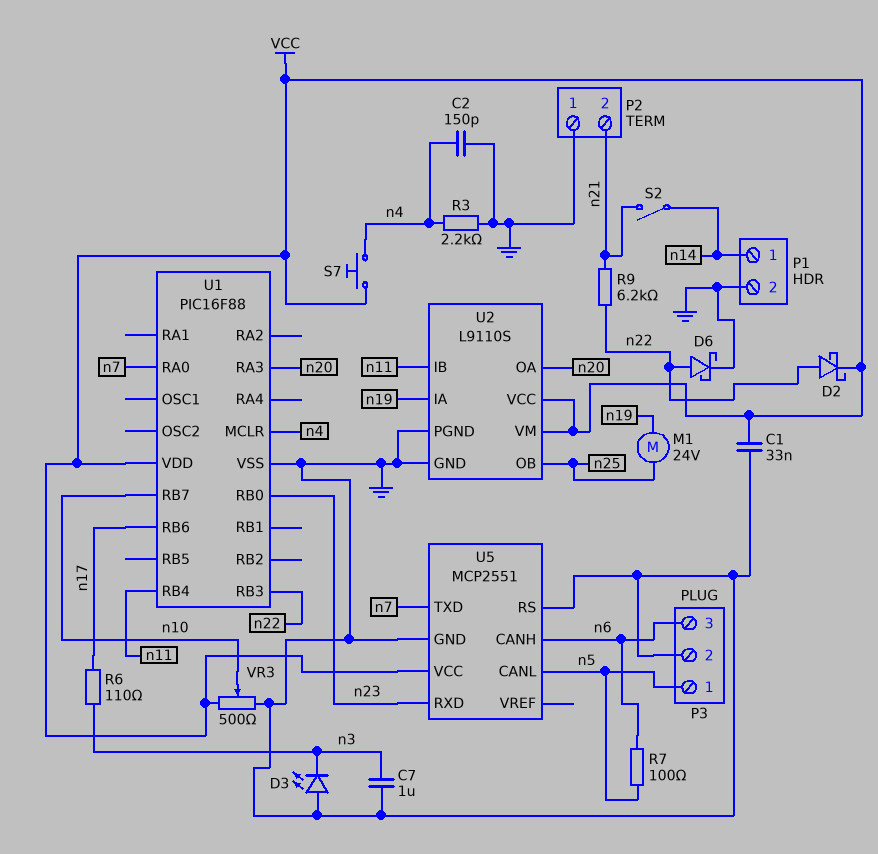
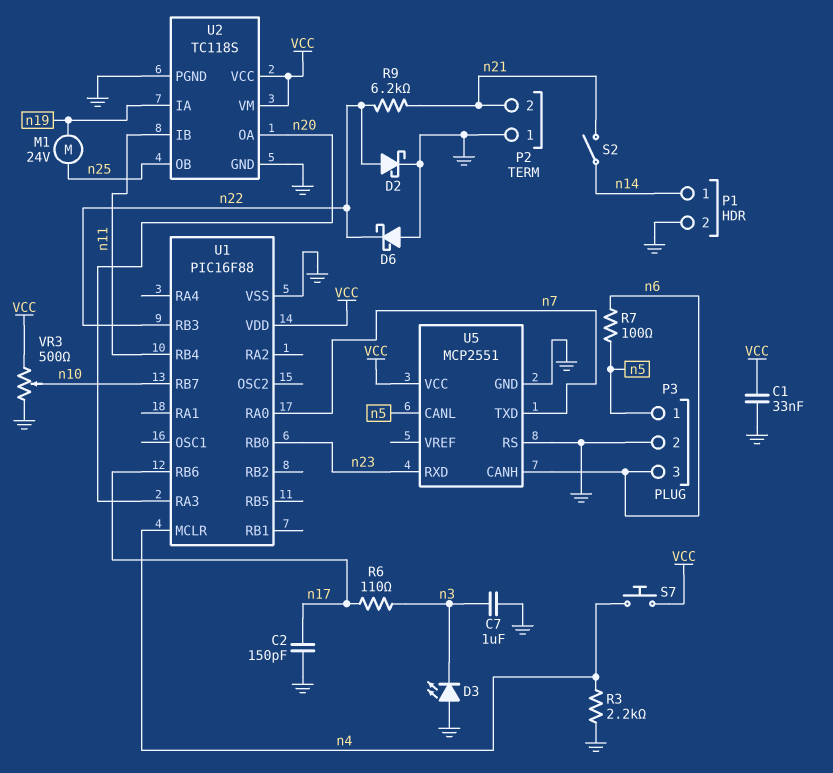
C2: 150pF (GND, n4) -> 150pF (GND, n17)
D2: schottky (A n22, K VCC) -> schottky (A n22, K GND)
D6: schottky (A n22, K GND) -> schottky (A GND, K n22)
U2: L9110S -> TC118S

